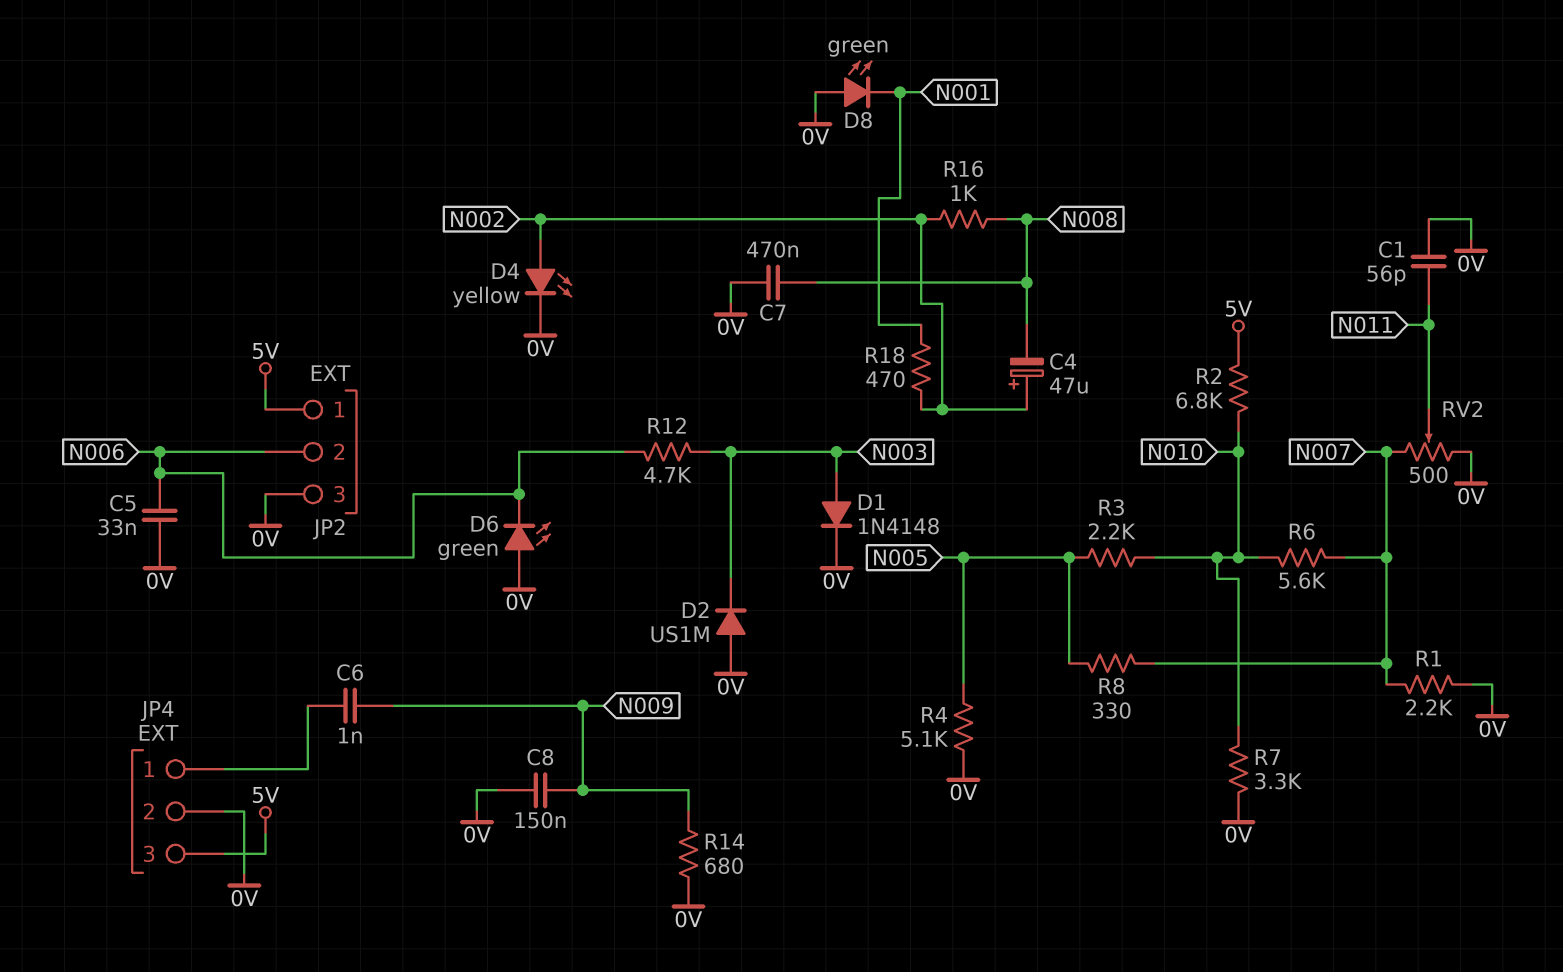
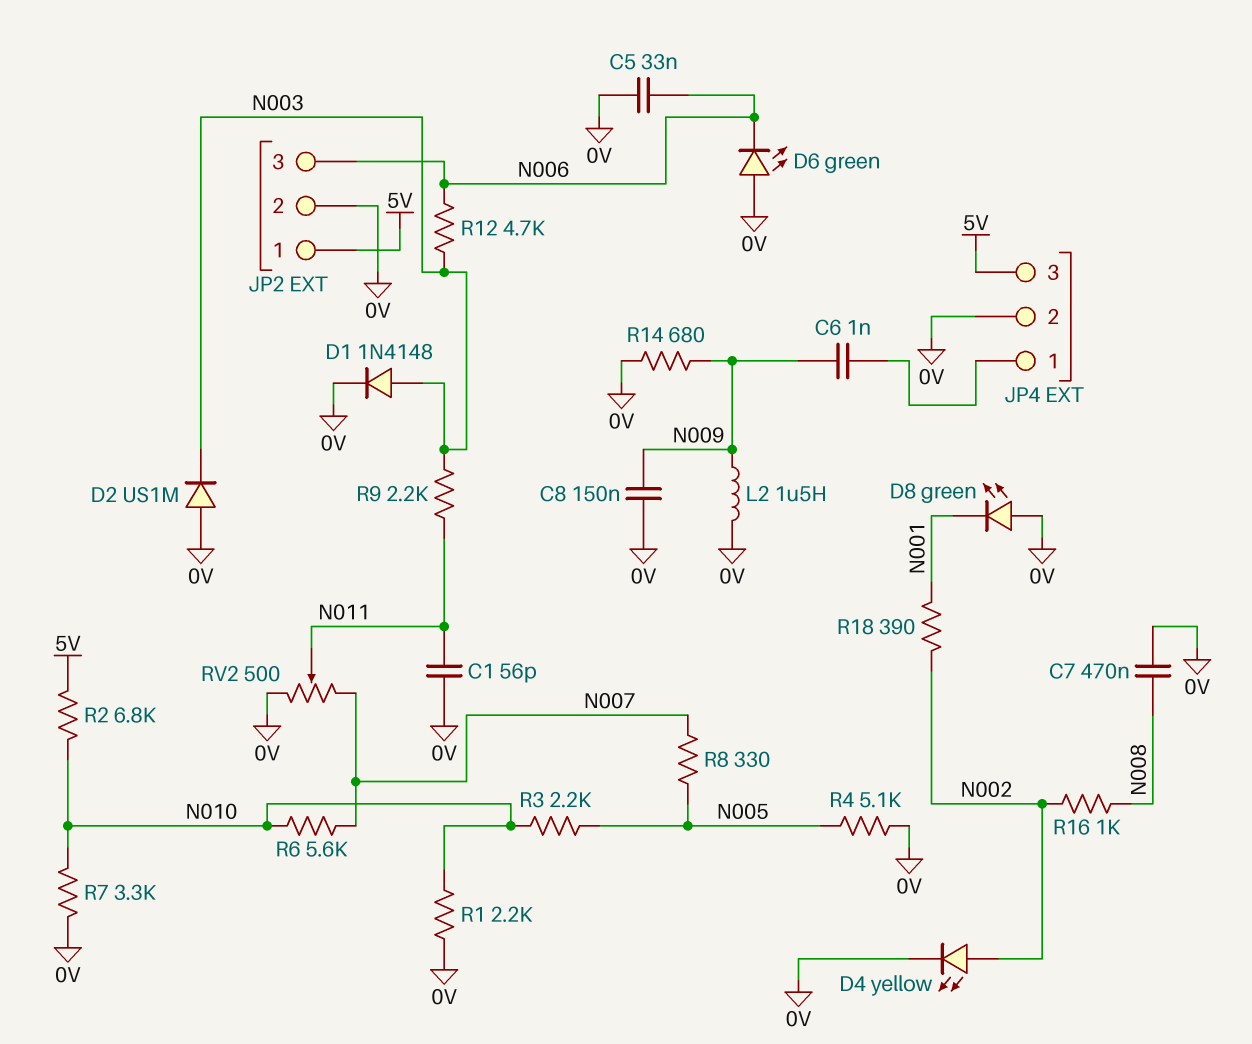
C4: 47uF (plus N002, minus N008) -> none
JP2 pin 2: N006 -> 0V
JP2 pin 3: 0V -> N006
L2: none -> 1.5uH (0V, N009)
R1: 2.2k (0V, N007) -> 2.2k (0V, N010)
R9: none -> 2.2k (N003, N011)
R18: 470 (N001, N002) -> 390 (N001, N002)

